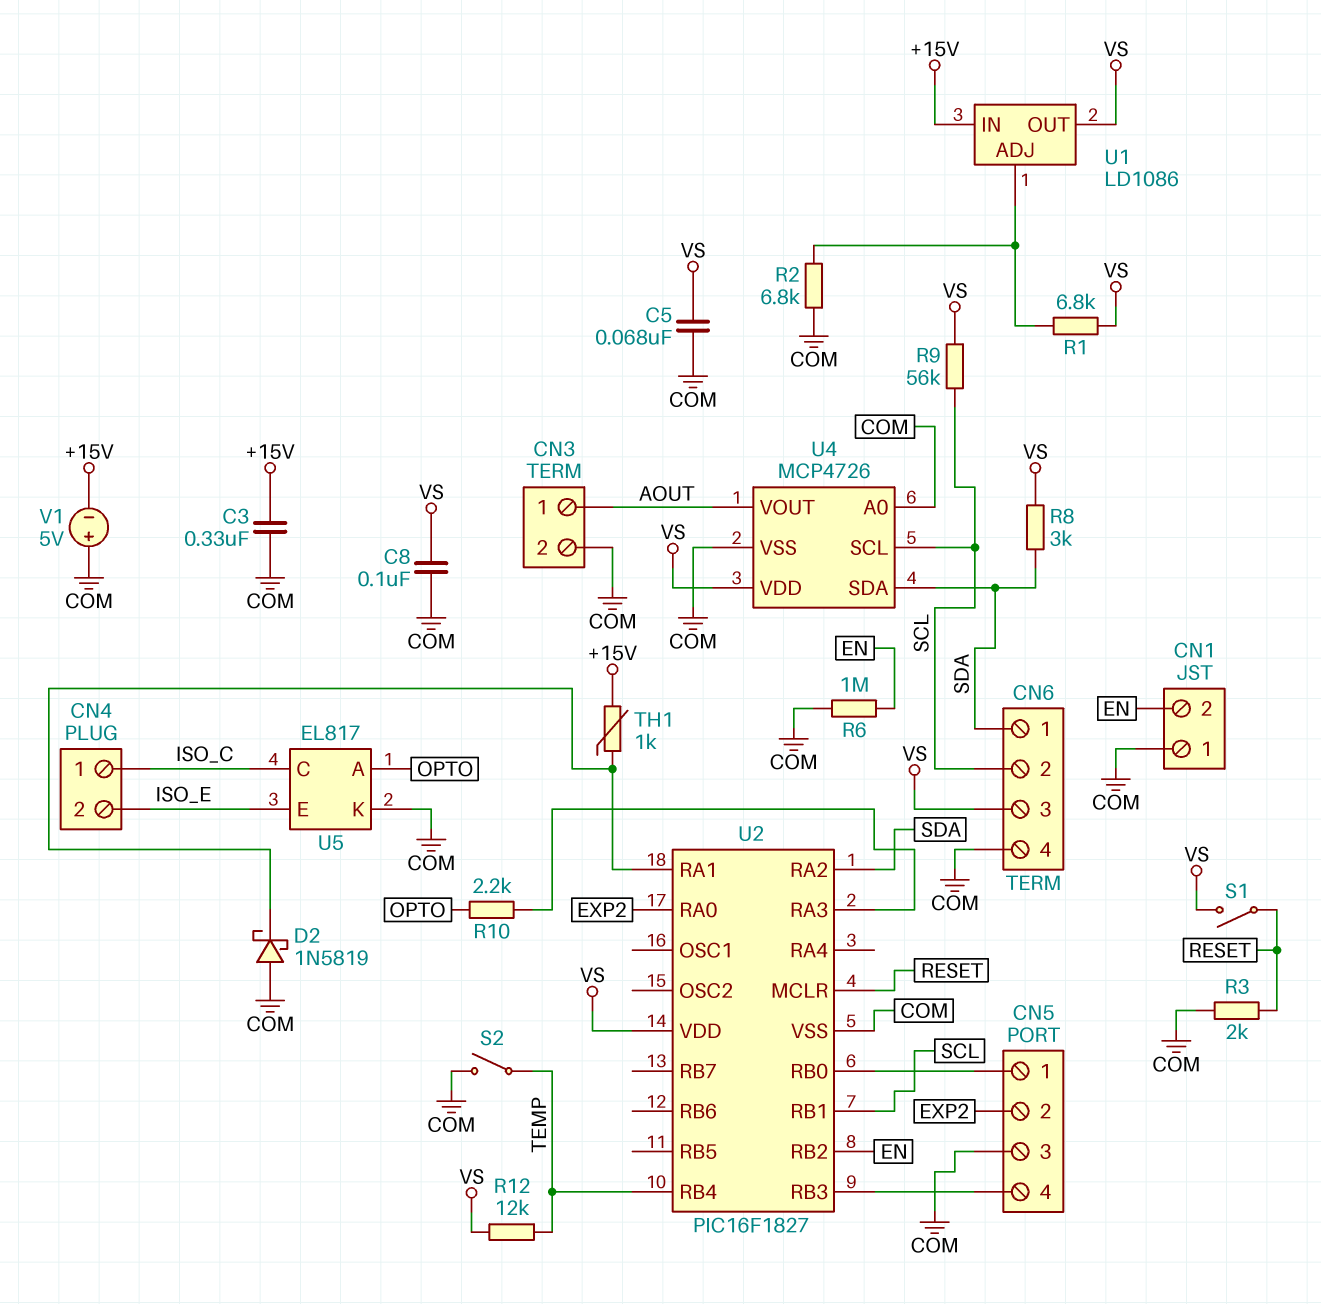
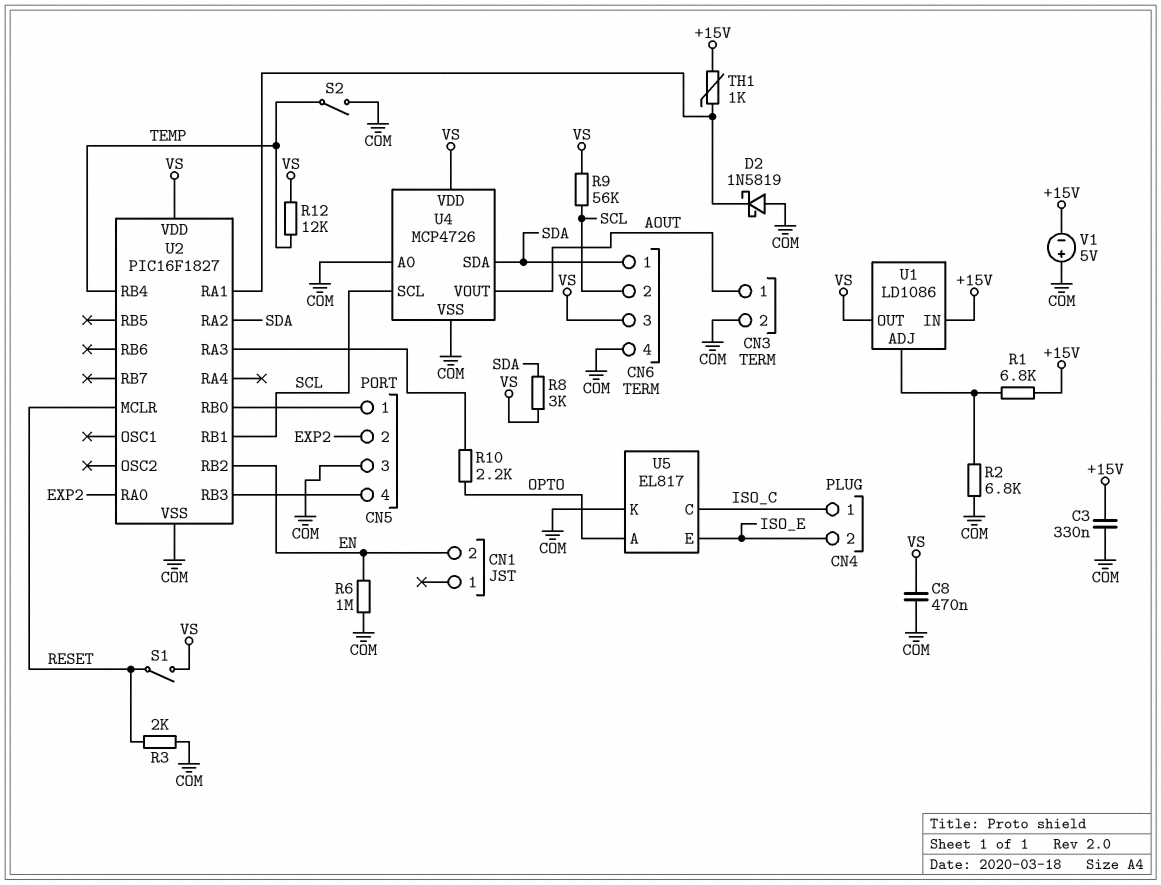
C5: 68nF (COM, VS) -> none
C8: 100nF (COM, VS) -> 470nF (COM, VS)
CN1 pin 1: COM -> none
R1: 6.8k (U1/ADJ, VS) -> 6.8k (+15V, U1/ADJ)

